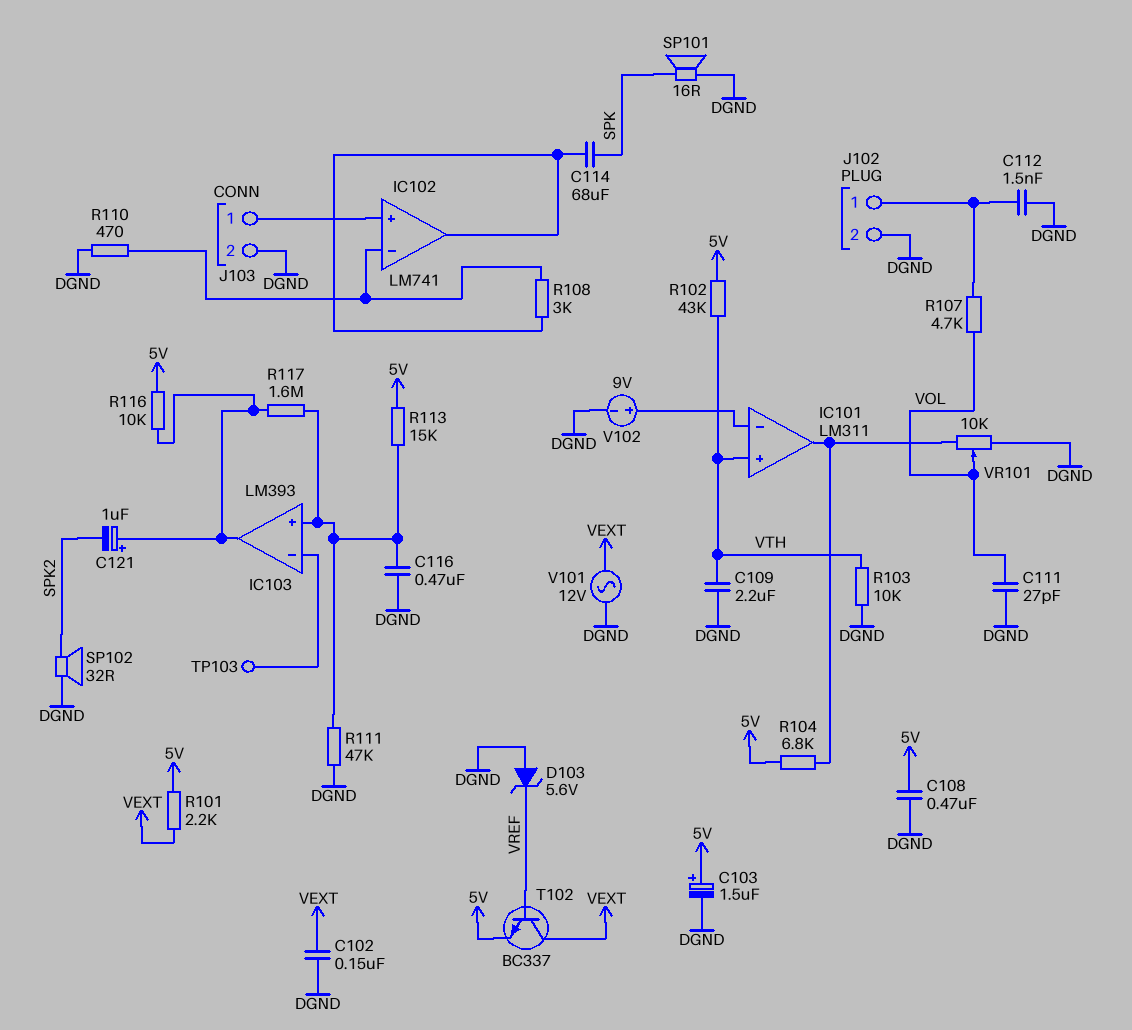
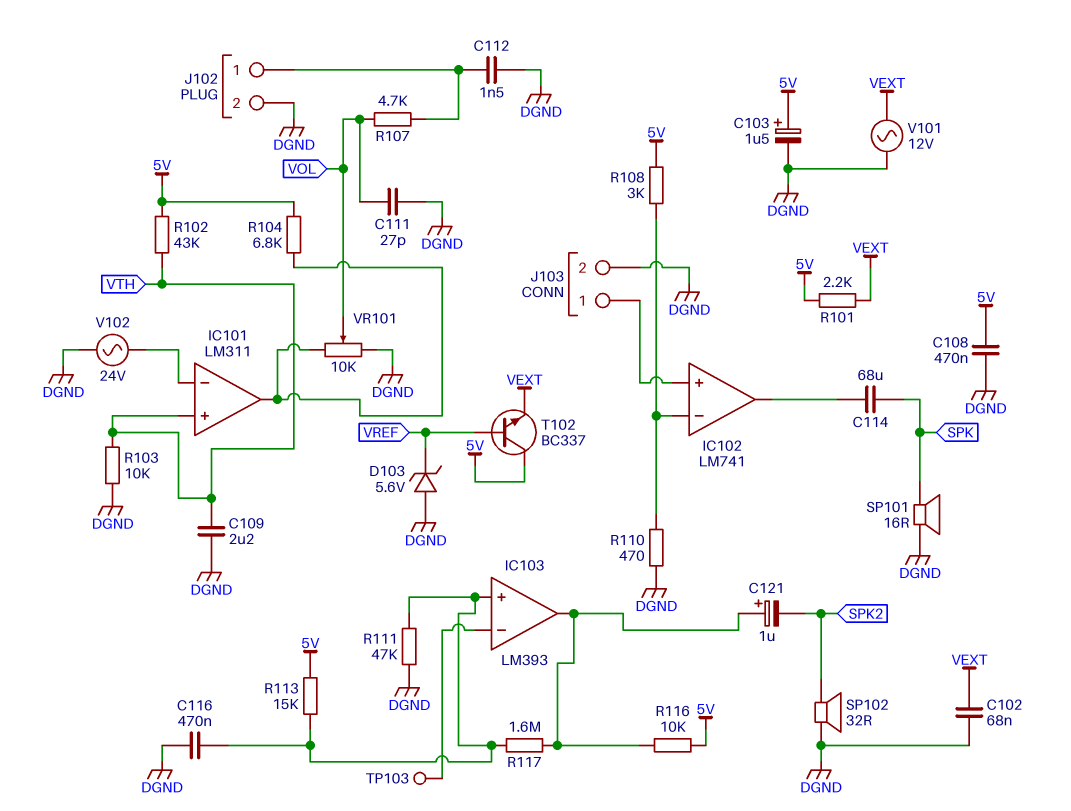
C102: 150nF (DGND, VEXT) -> 68nF (DGND, VEXT)
R108: 3k (IC102/in-, IC102/out) -> 3k (5V, IC102/in-)
T102: NPN BC337 (B VREF, C VEXT, E 5V) -> NPN BC337 (B VREF, C 5V, E VEXT)
V102: 9V (plus IC101/in-, minus DGND) -> AC 24V (DGND, IC101/in-)

